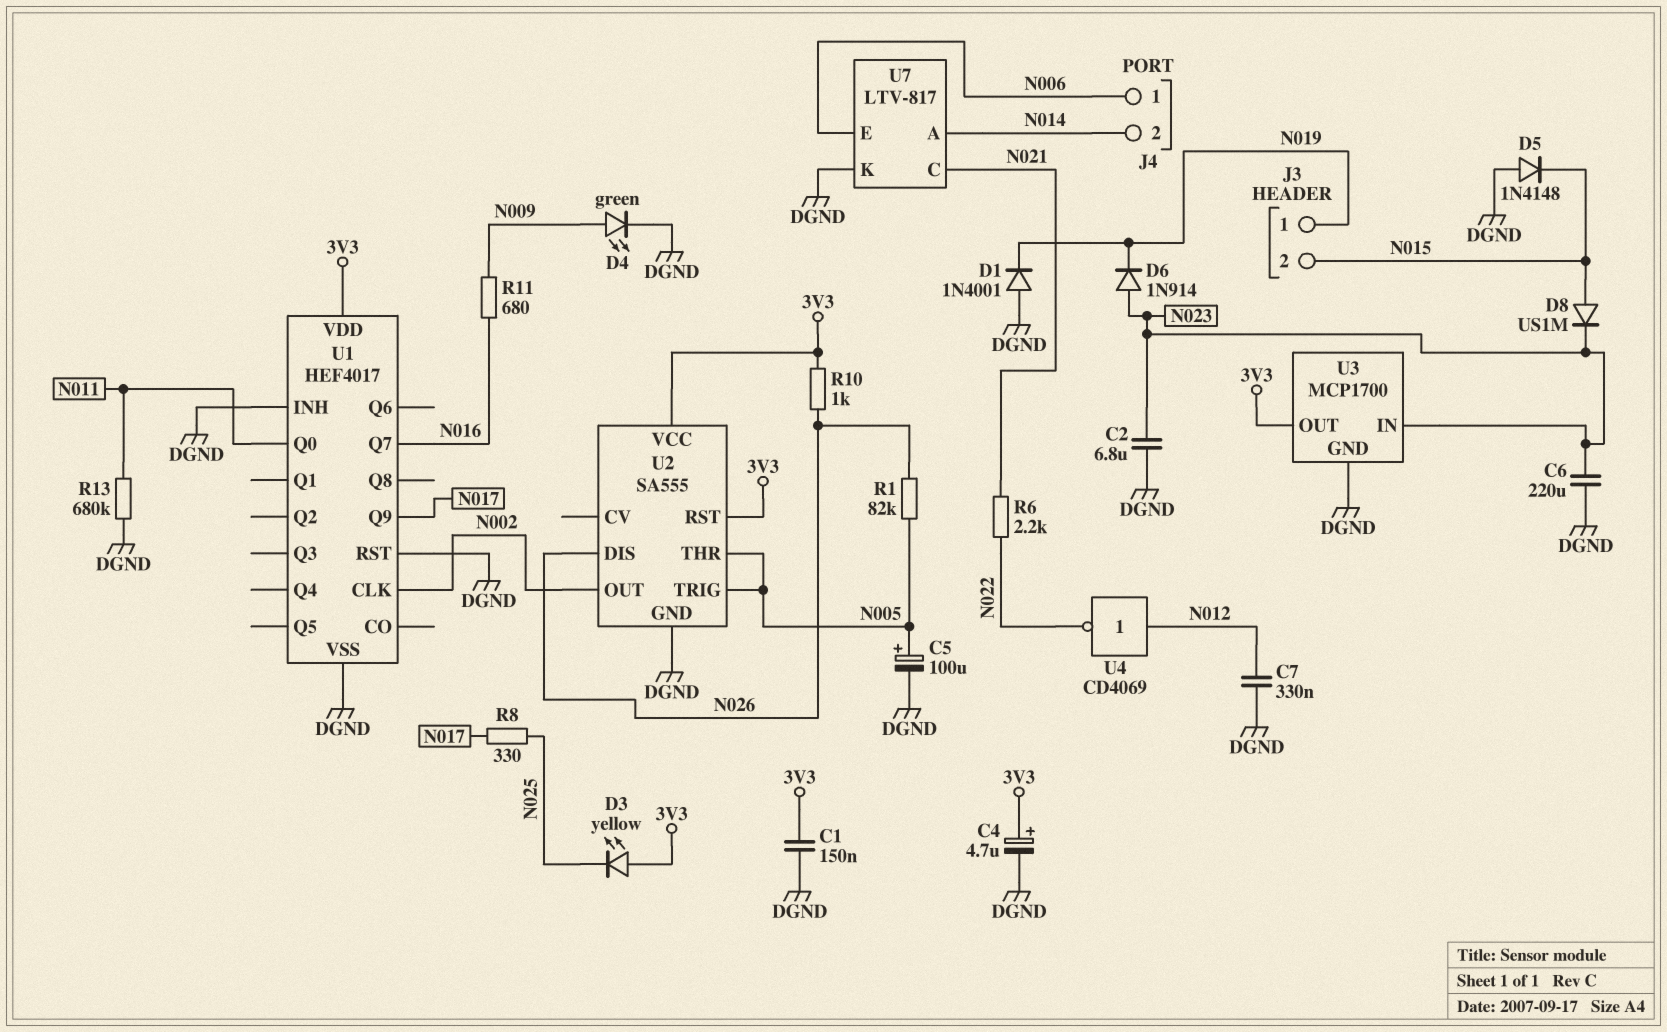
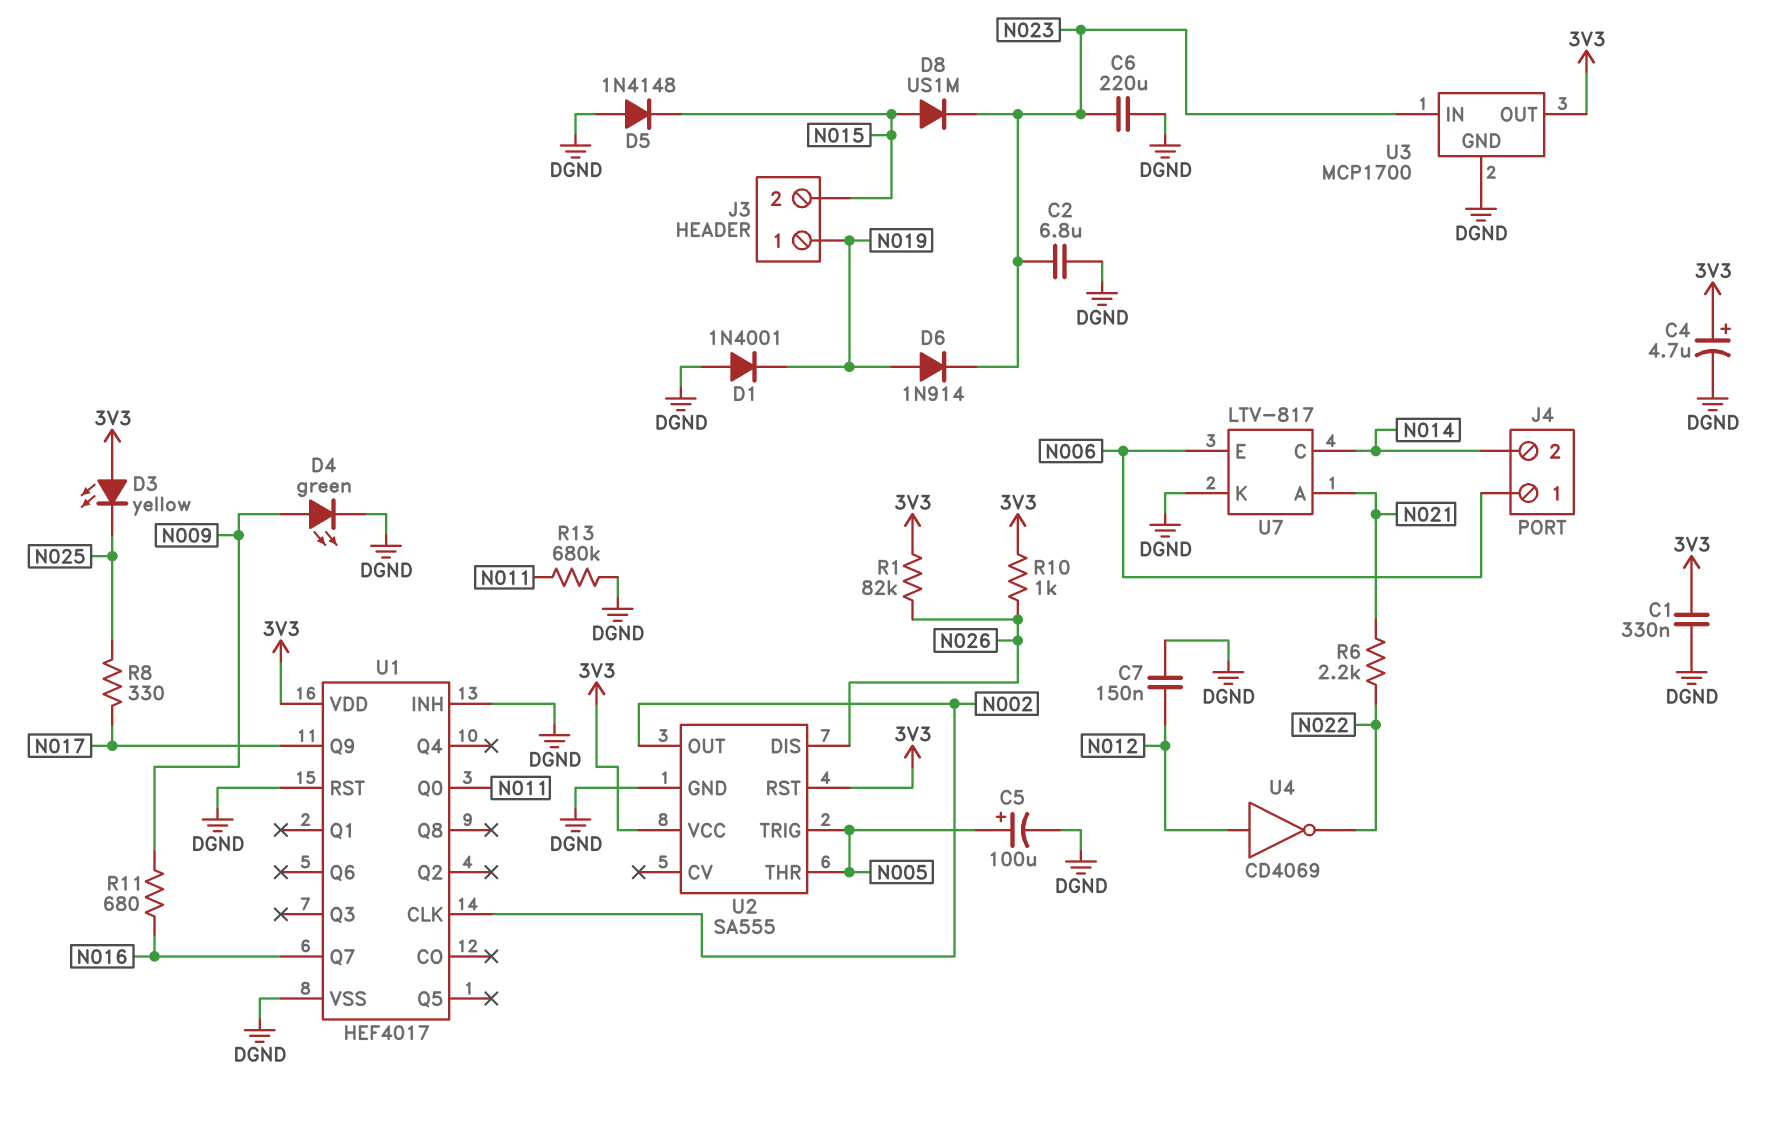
C1: 150nF (3V3, DGND) -> 330nF (3V3, DGND)
C7: 330nF (DGND, N012) -> 150nF (DGND, N012)
D6: diode 1N914 (A N023, K N019) -> diode 1N914 (A N019, K N023)
R1: 82k (N005, N026) -> 82k (3V3, N026)
U7 pin A: N014 -> N021
U7 pin C: N021 -> N014

